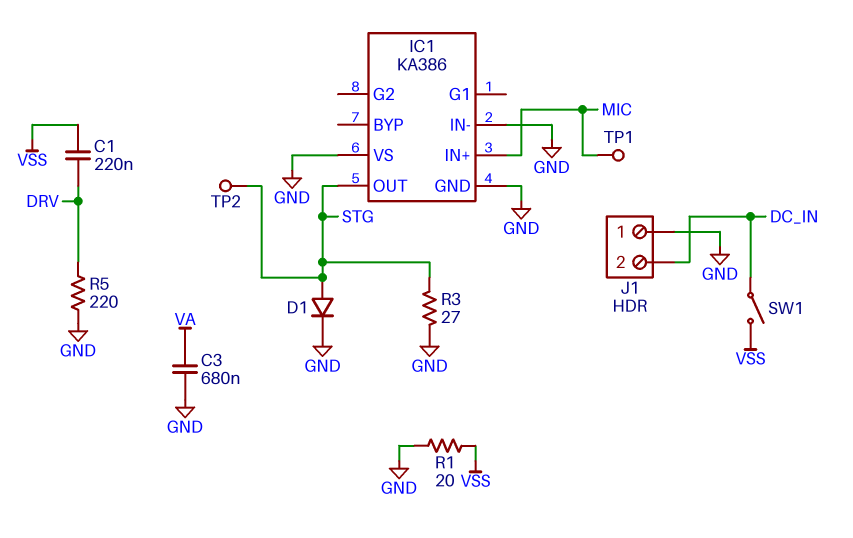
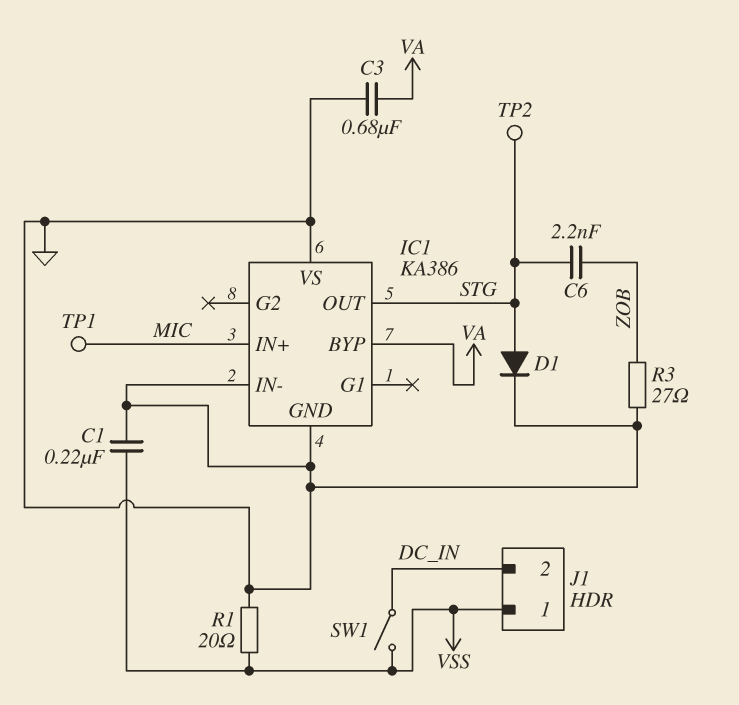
C1: 220nF (DRV, VSS) -> 220nF (GND, VSS)
C6: none -> 2.2nF (STG, ZOB)
IC1 pin BYP: none -> VA
J1 pin 1: GND -> VSS
R3: 27 (GND, STG) -> 27 (GND, ZOB)
R5: 220 (DRV, GND) -> none

